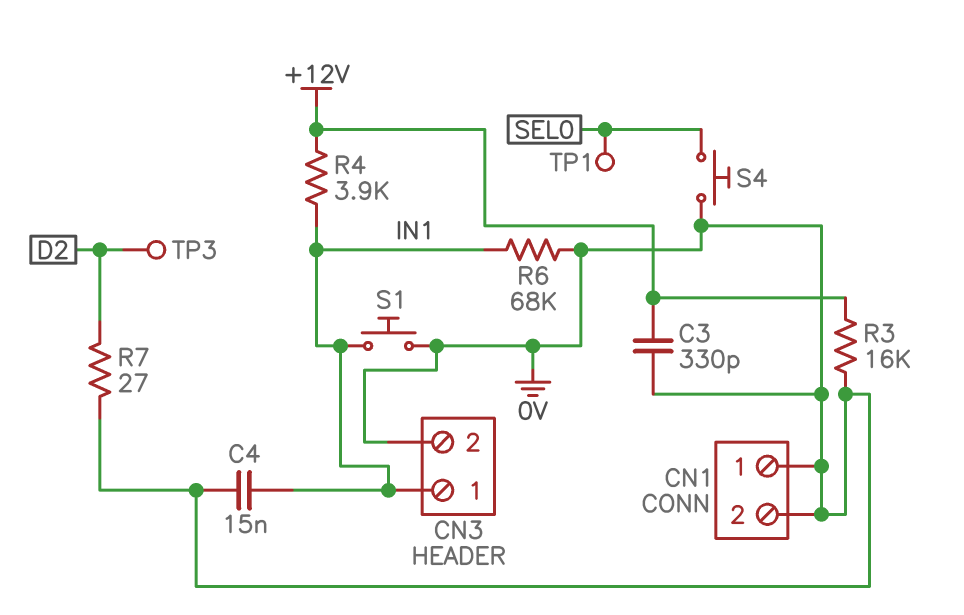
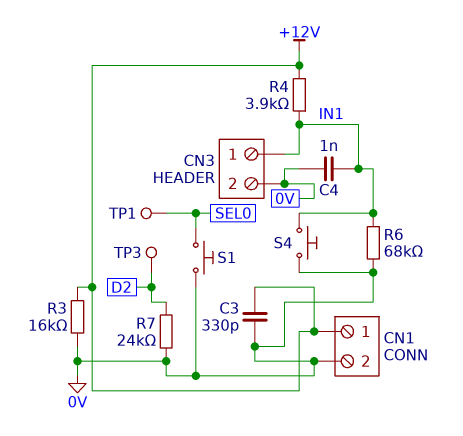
C4: 15nF (0V, IN1) -> 1nF (0V, IN1)
CN1 pin 1: 0V -> +12V
R7: 27 (0V, D2) -> 24k (0V, D2)
S1: button (0V, IN1) -> button (0V, SEL0)
S4: button (0V, SEL0) -> button (0V, IN1)

